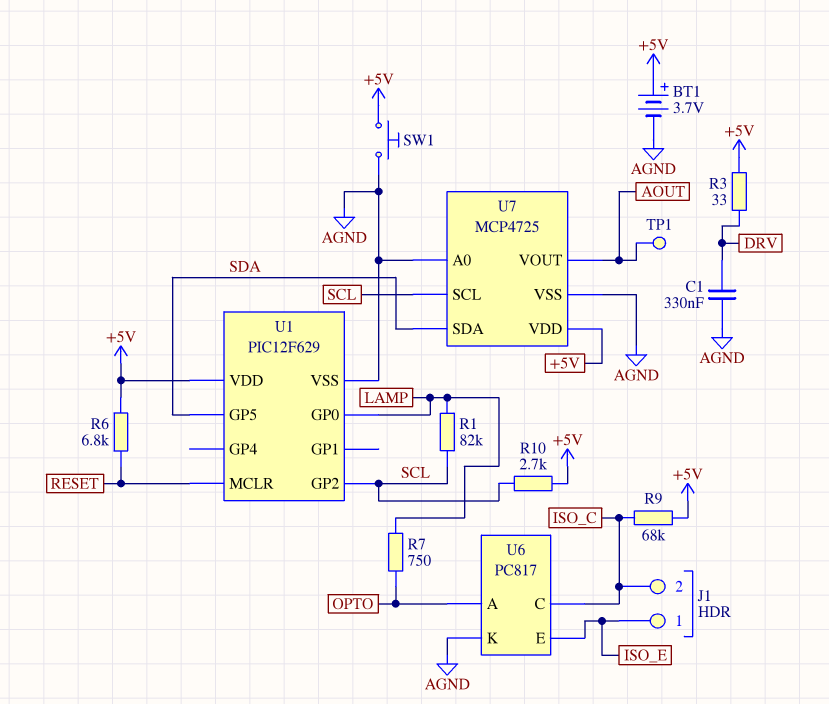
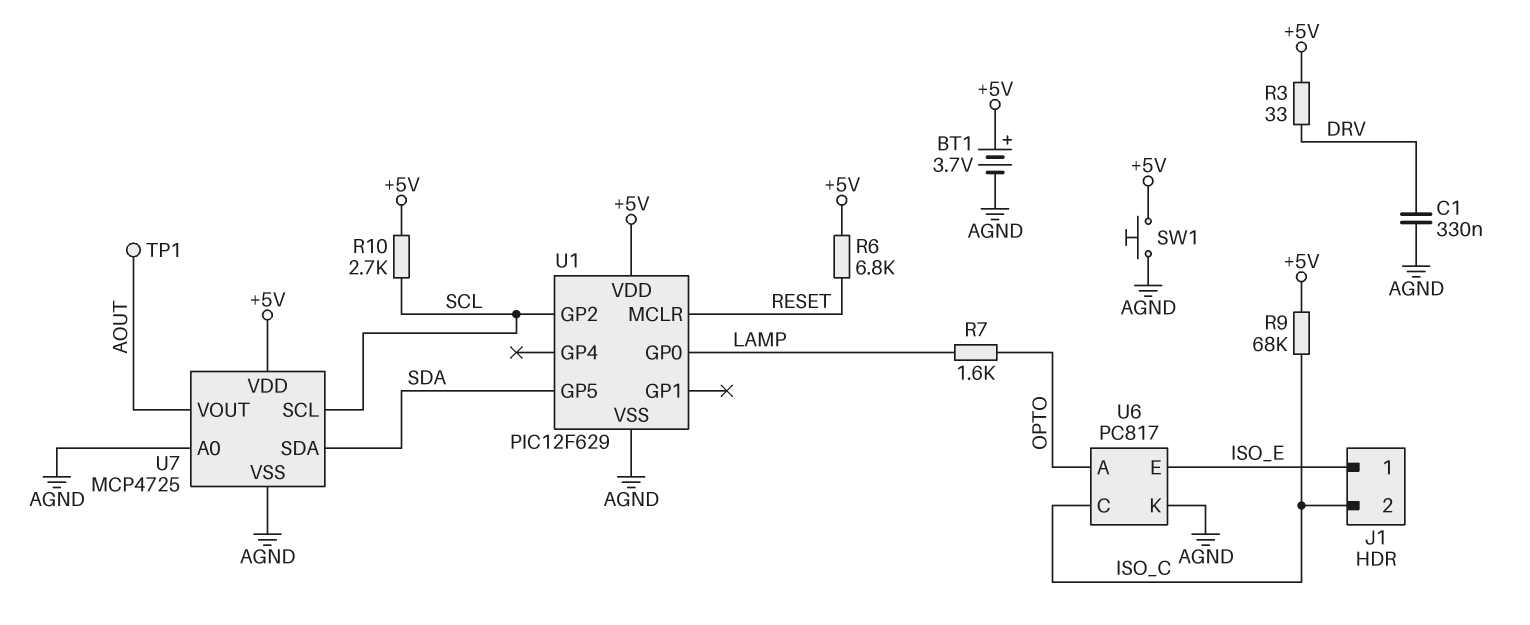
R1: 82k (LAMP, SCL) -> none
R7: 750 (LAMP, OPTO) -> 1.6k (LAMP, OPTO)

